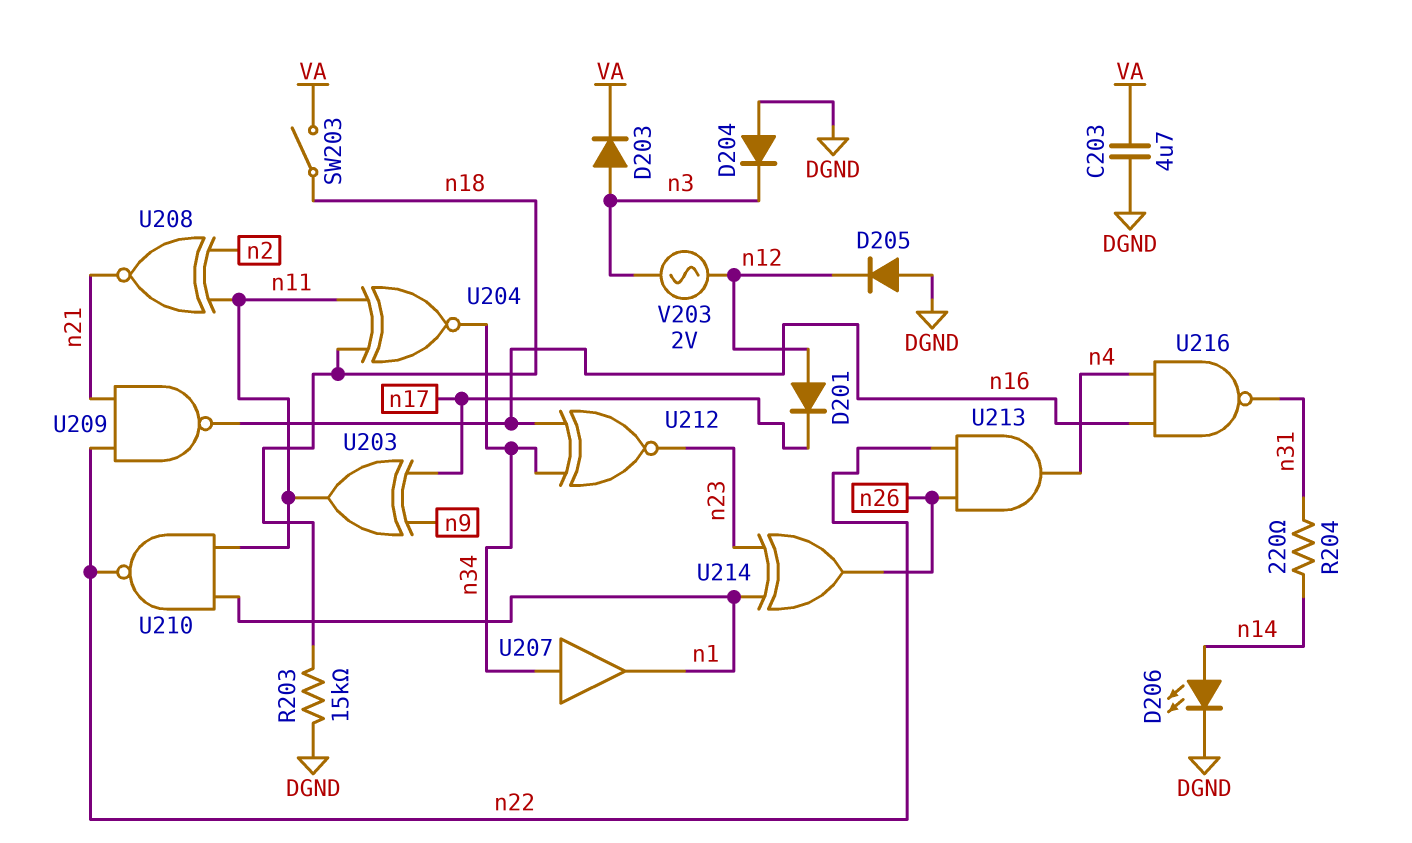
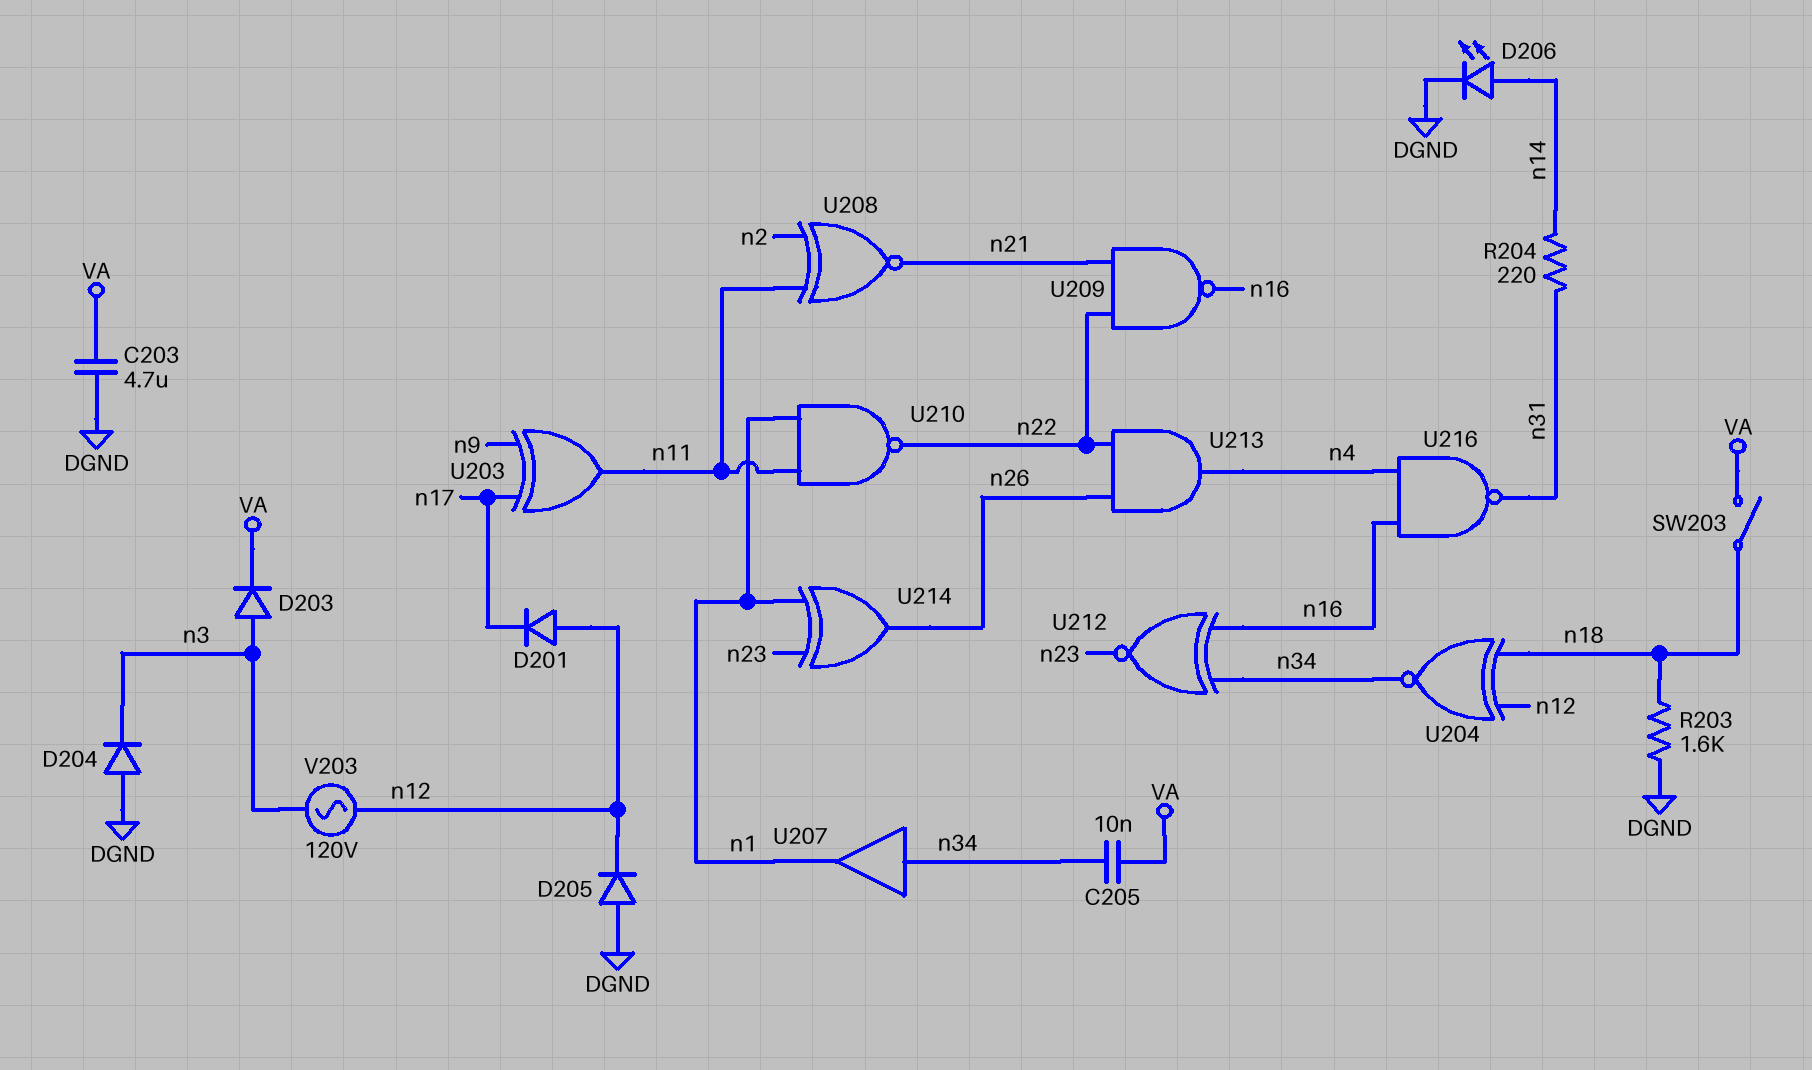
C205: none -> 10nF (VA, n34)
R203: 15k (DGND, n18) -> 1.6k (DGND, n18)
U204: XNOR (in n11, in n18, out n34) -> XNOR (in n12, in n18, out n34)
V203: AC 2V (n3, n12) -> AC 120V (n3, n12)

